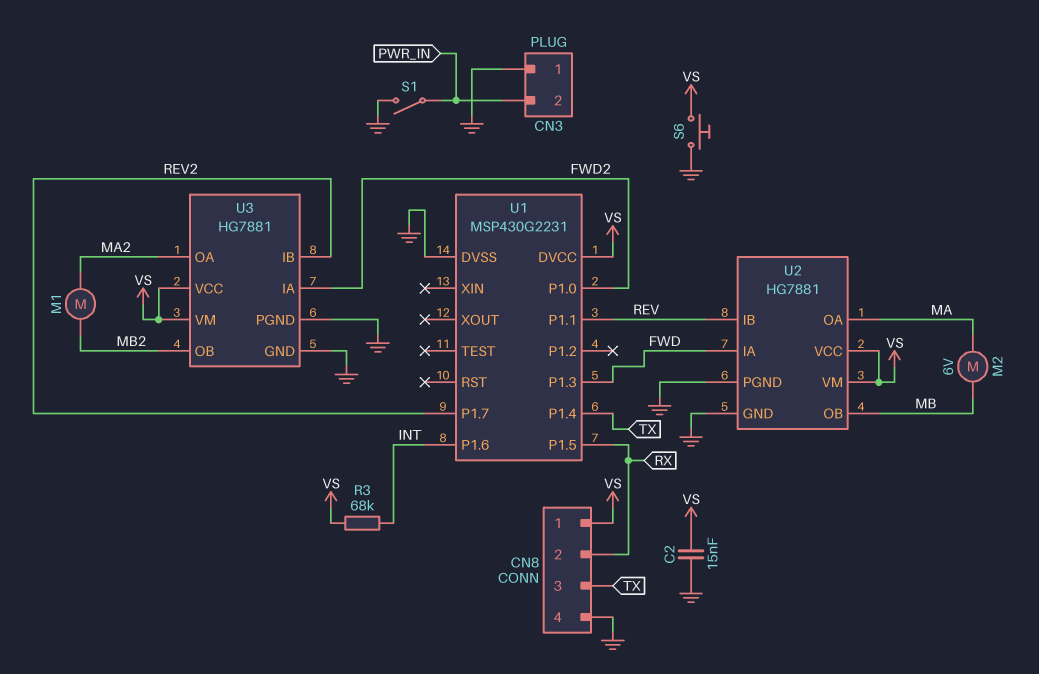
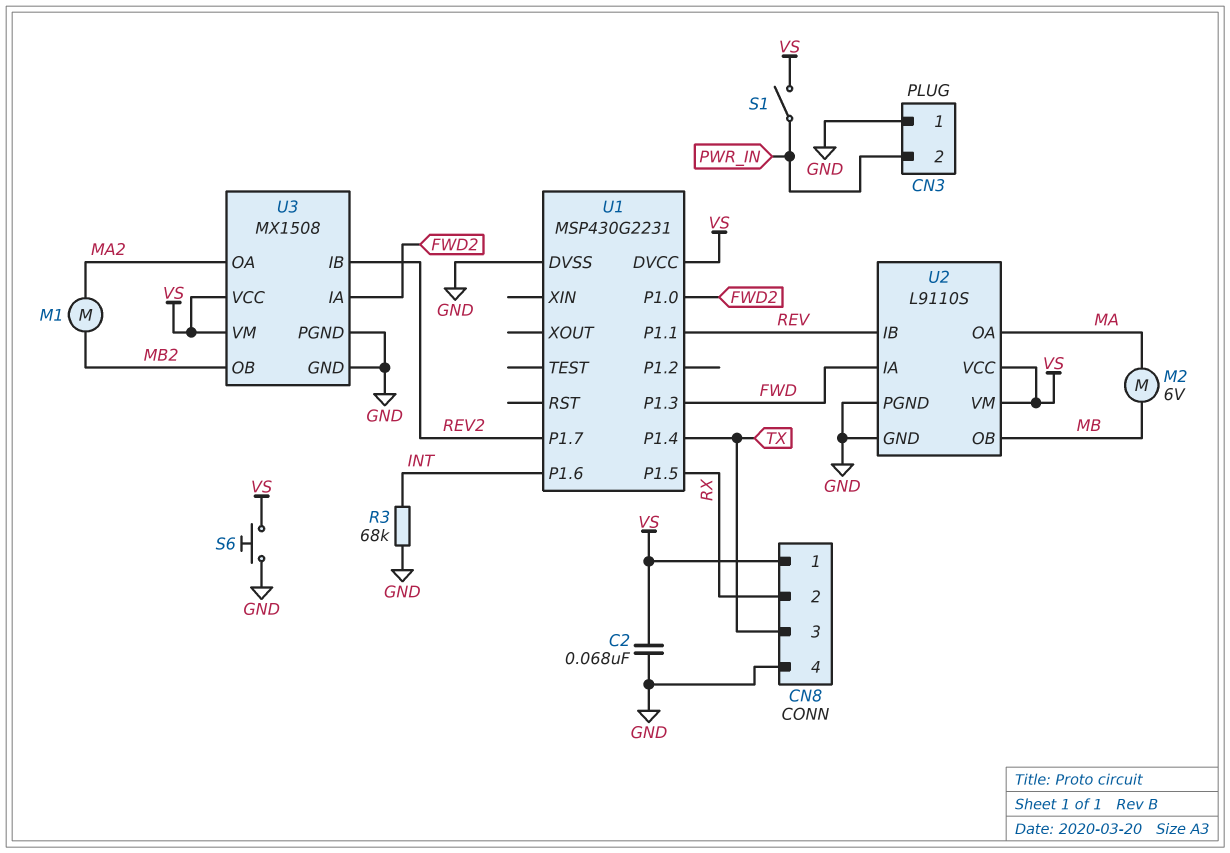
C2: 15nF (GND, VS) -> 68nF (GND, VS)
R3: 68k (INT, VS) -> 68k (GND, INT)
S1: switch (GND, PWR_IN) -> switch (PWR_IN, VS)
U2: HG7881 -> L9110S
U3: HG7881 -> MX1508

